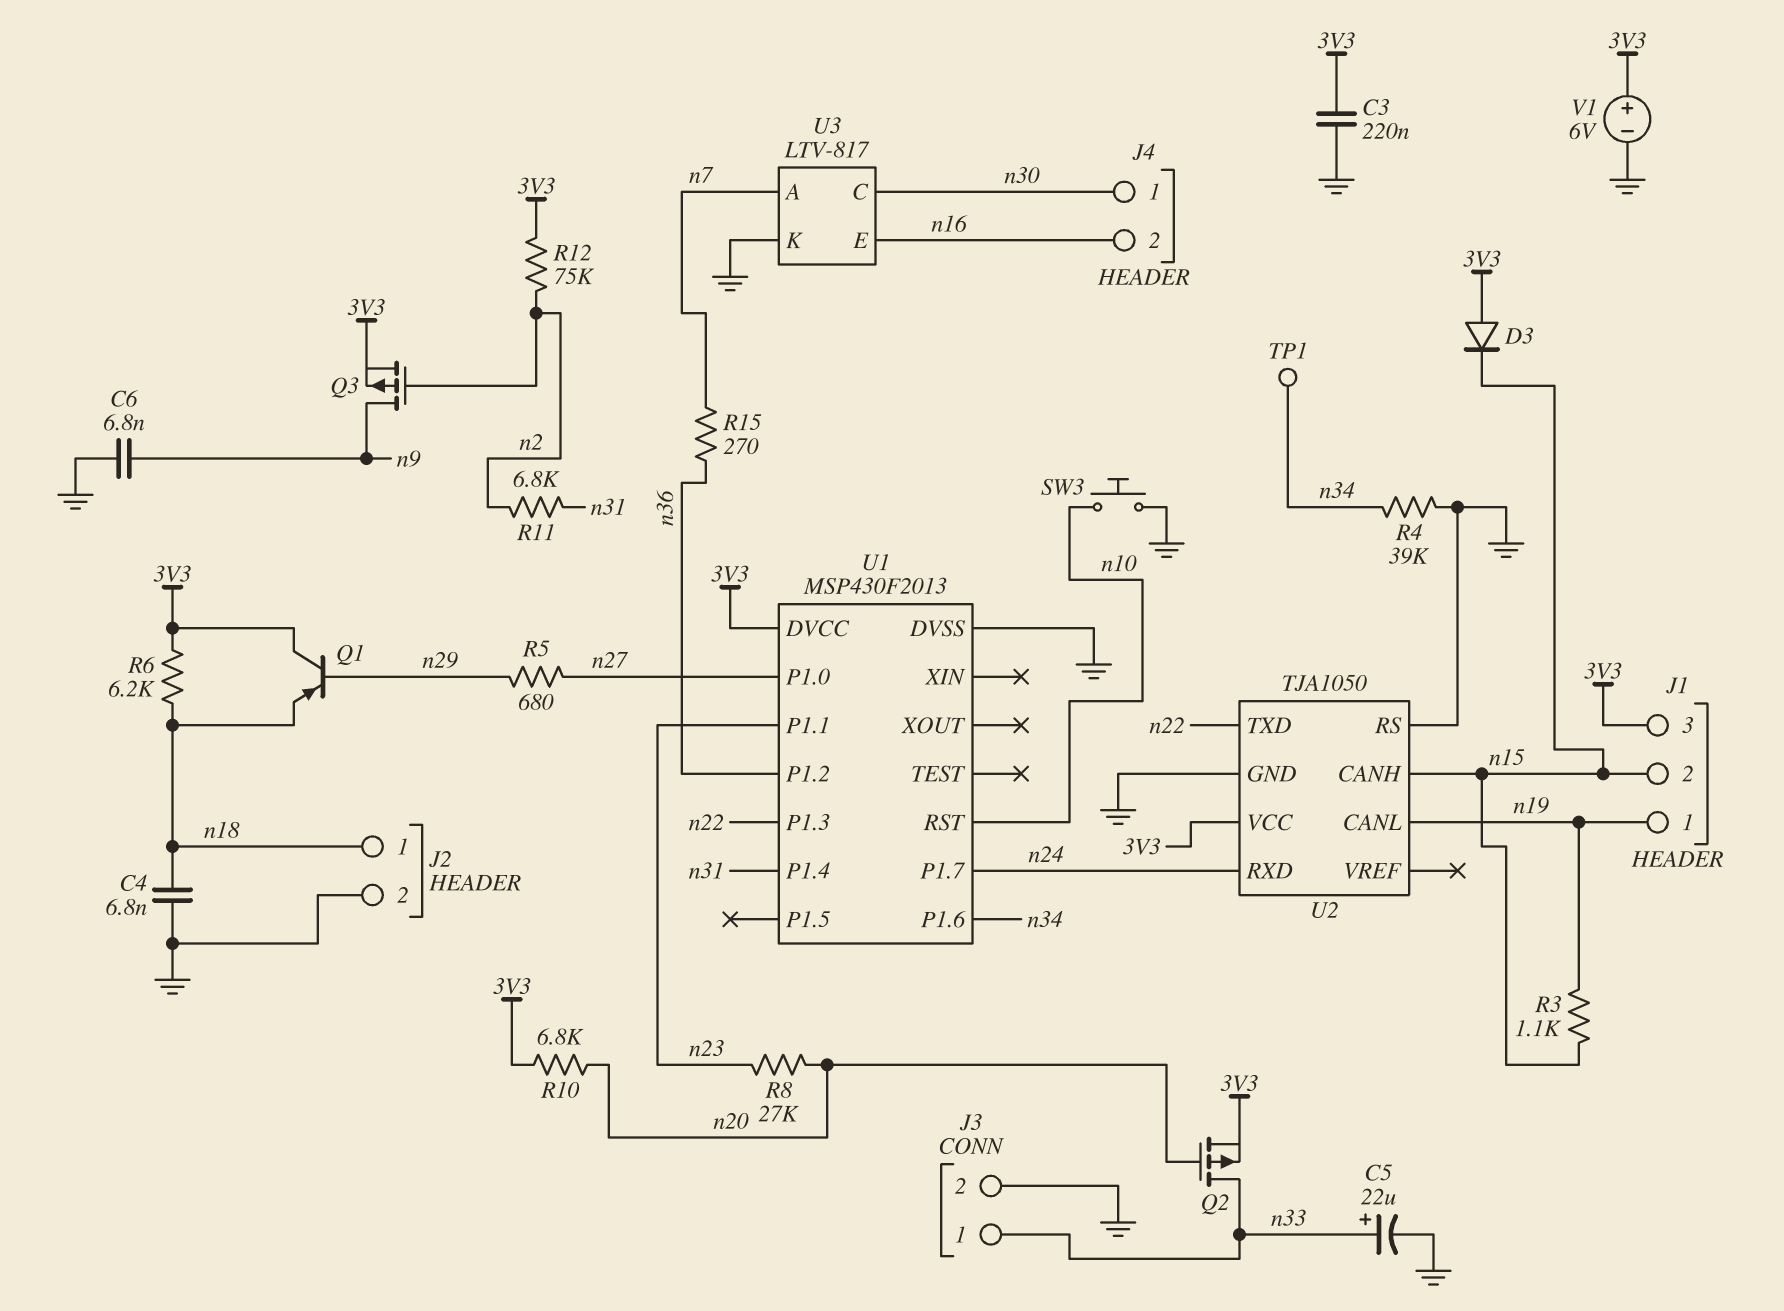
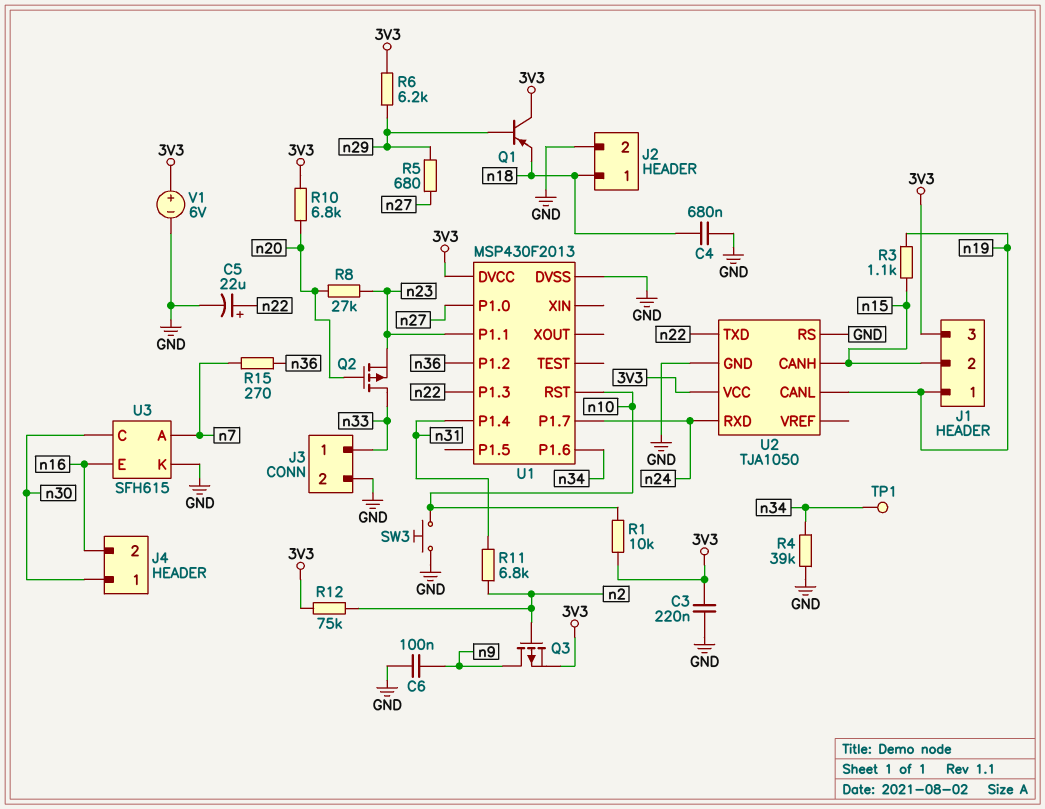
C4: 6.8nF (GND, n18) -> 680nF (GND, n18)
C5: 22uF (plus n33, minus GND) -> 22uF (plus n22, minus GND)
C6: 6.8nF (GND, n9) -> 100nF (GND, n9)
D3: diode (A 3V3, K n15) -> none
Q2: PMOS (G n20, D n33, S 3V3) -> PMOS (G n20, D n33, S n23)
R1: none -> 10k (3V3, n10)
R6: 6.2k (3V3, n18) -> 6.2k (3V3, n29)
U3: LTV-817 -> SFH615

